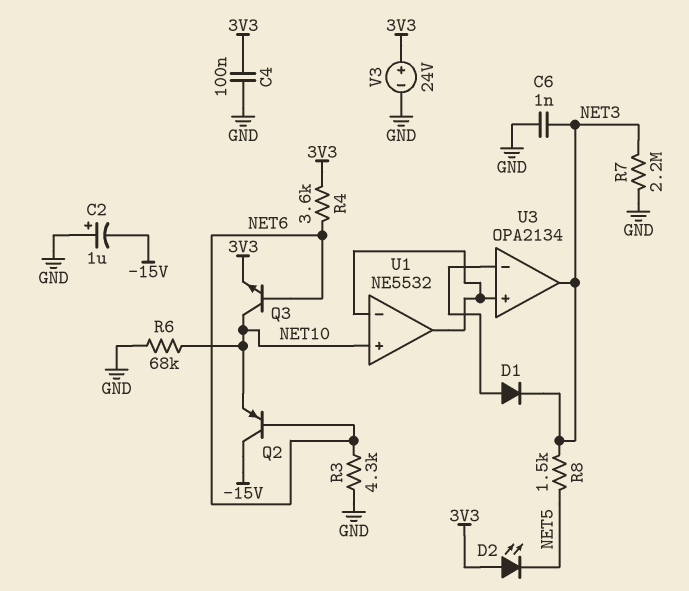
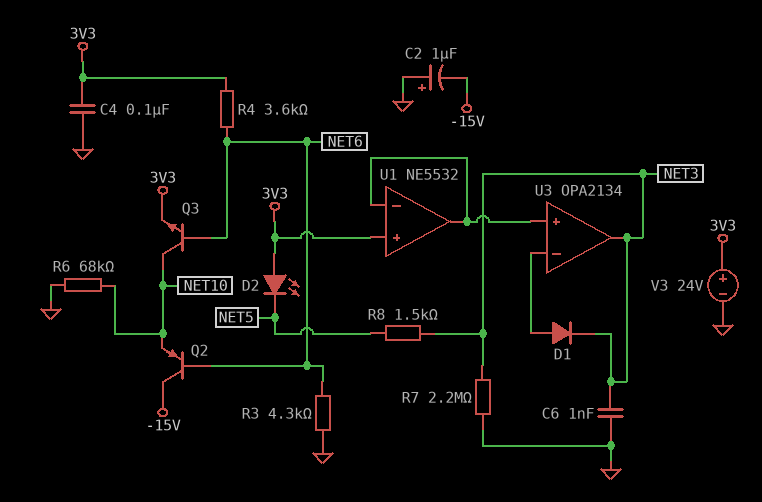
U1 pin in+: NET10 -> 3V3

